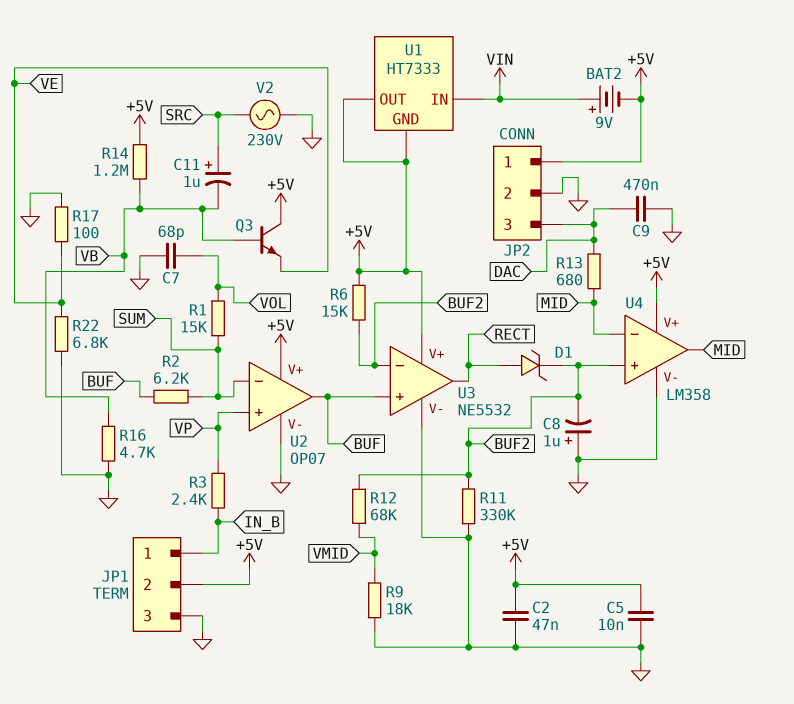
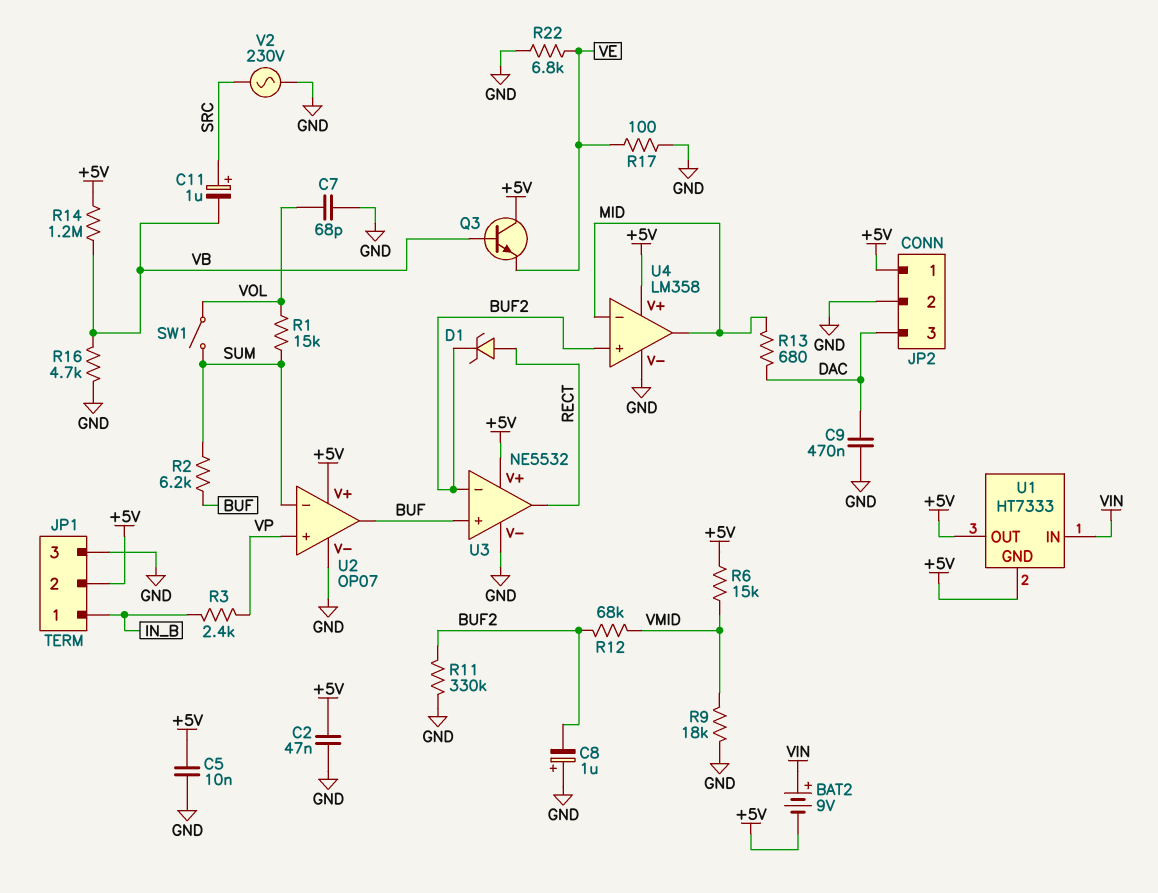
R6: 15k (+5V, BUF2) -> 15k (+5V, VMID)
SW1: none -> switch (SUM, VOL)

